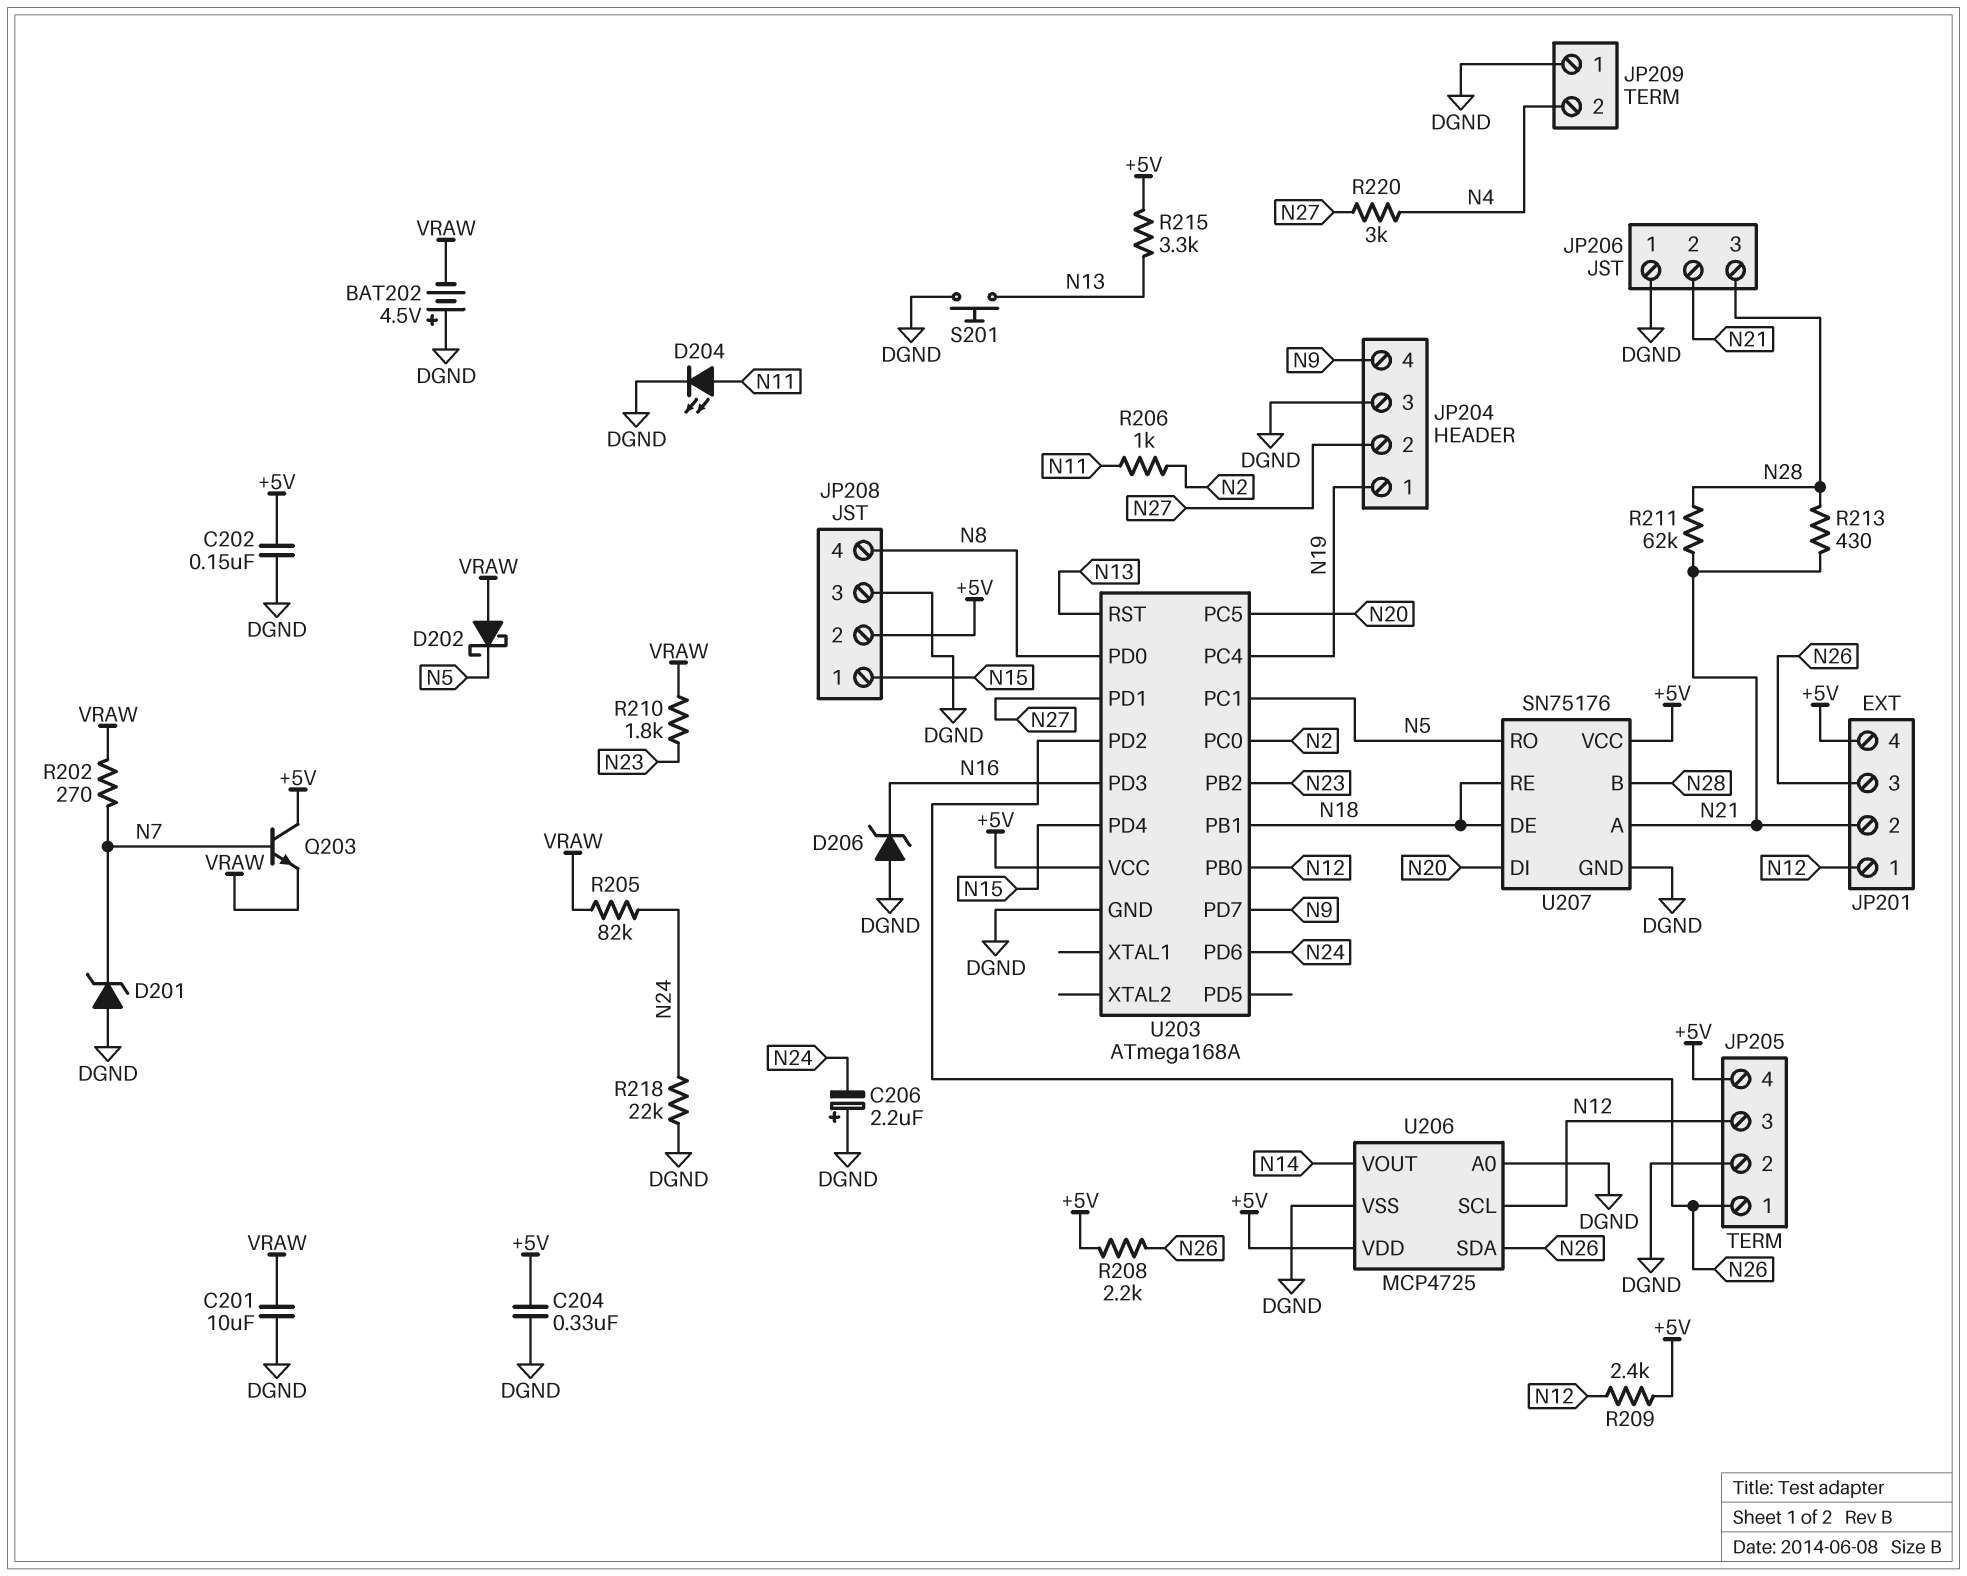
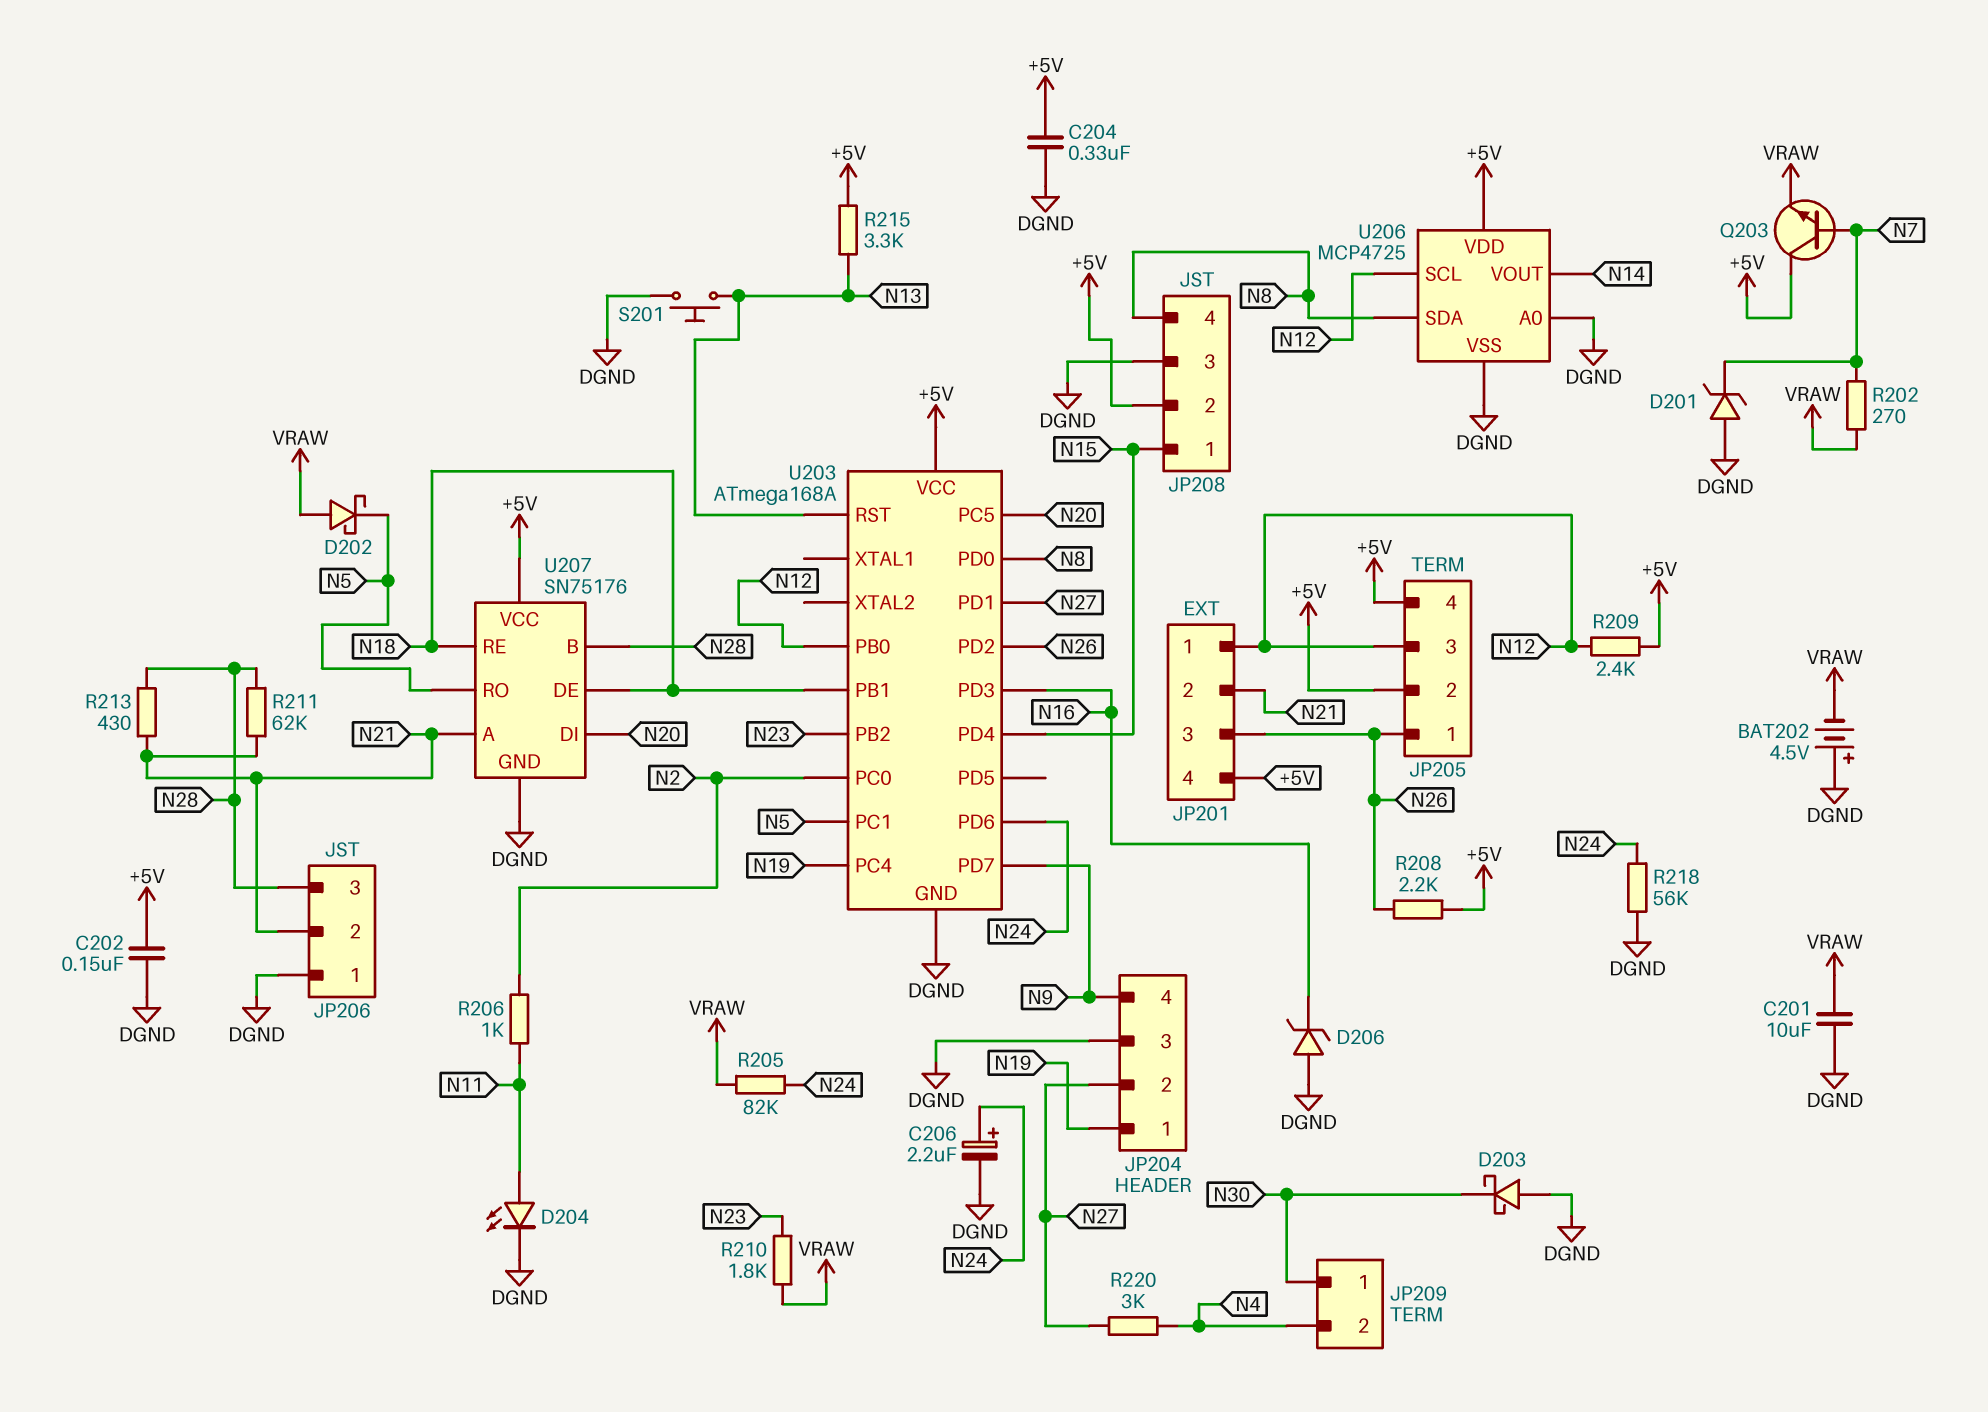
C206: 2.2uF (plus DGND, minus N24) -> 2.2uF (plus N24, minus DGND)
D203: none -> schottky (A DGND, K N30)
JP205 pin 2: DGND -> +5V
JP209 pin 1: DGND -> N30
R218: 22k (DGND, N24) -> 56k (DGND, N24)
U206 pin SDA: N26 -> N8

